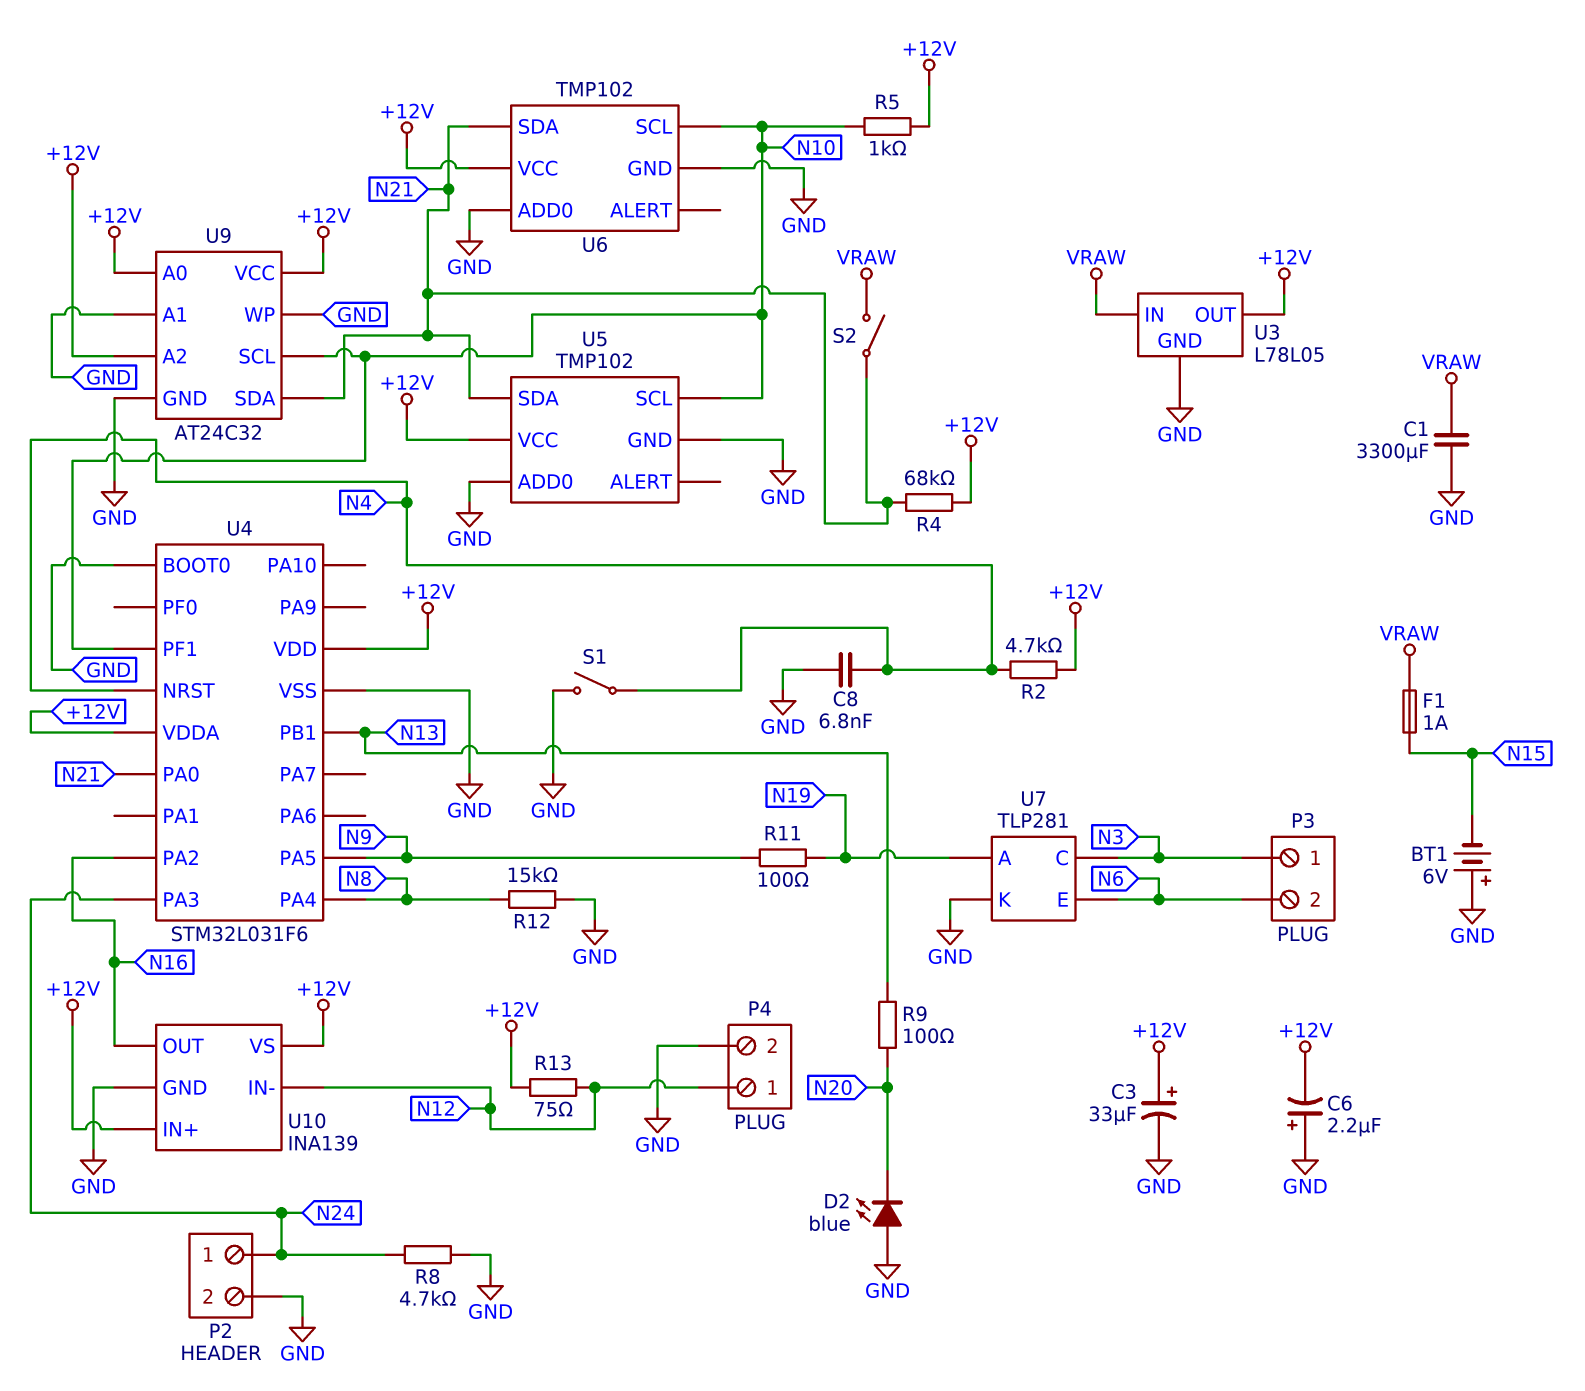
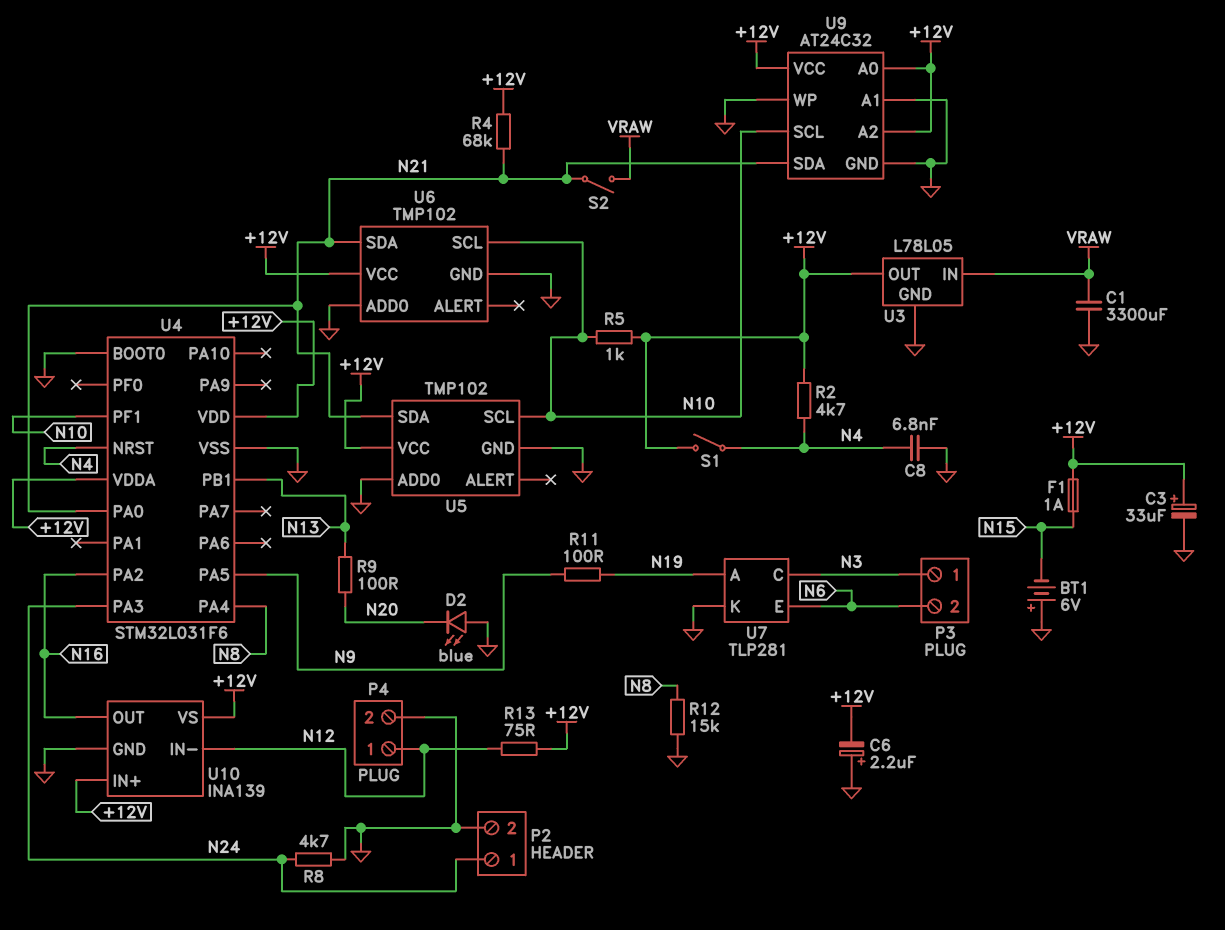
F1: 1A (N15, VRAW) -> 1A (+12V, N15)
S1: switch (GND, N4) -> switch (+12V, N4)

